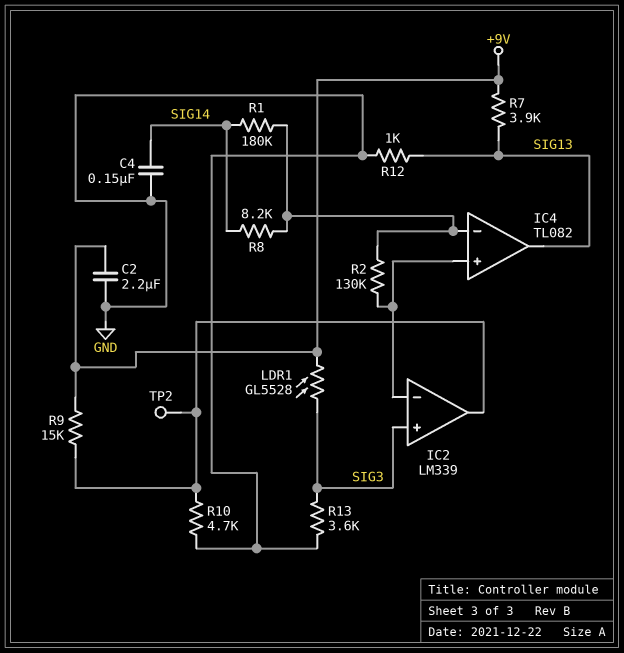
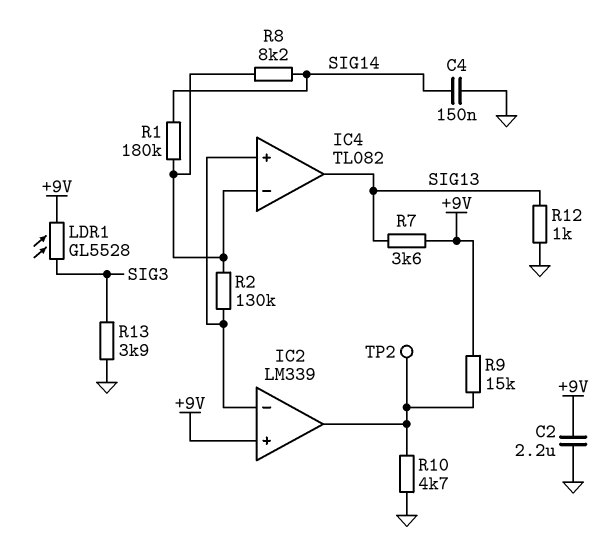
IC2 pin in+: SIG3 -> +9V
R7: 3.9k (+9V, SIG13) -> 3.6k (+9V, SIG13)
R13: 3.6k (GND, SIG3) -> 3.9k (GND, SIG3)

